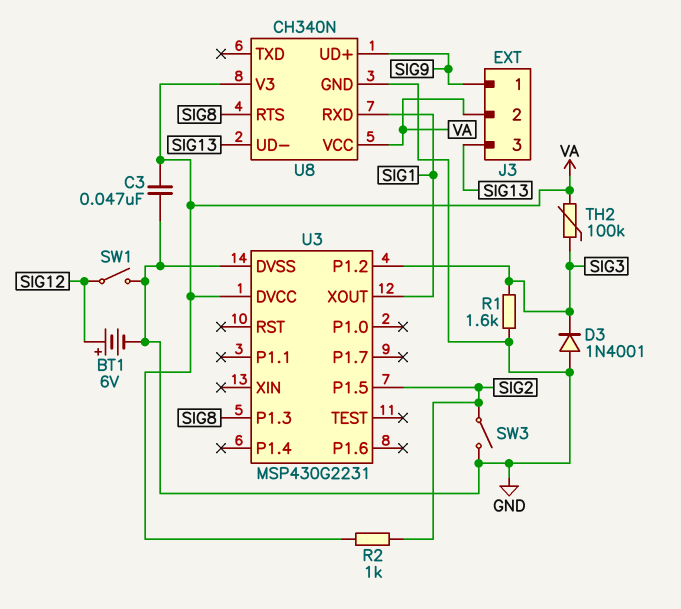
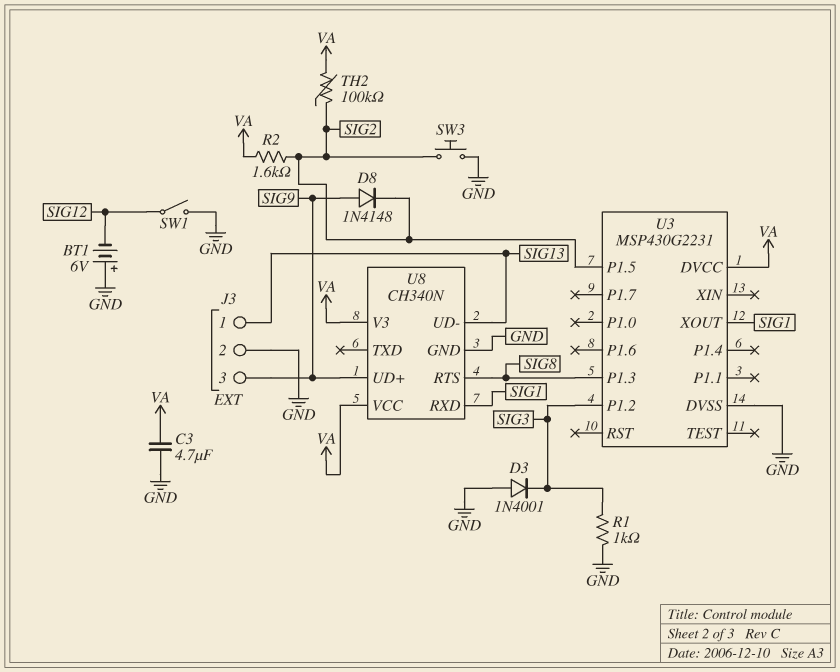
BT1: 6V (plus SIG12, minus GND) -> 6V (plus GND, minus SIG12)
C3: 47nF (GND, VA) -> 4.7uF (GND, VA)
D8: none -> diode 1N4148 (A SIG9, K SIG2)
J3 pin 1: SIG9 -> SIG13
J3 pin 2: VA -> GND
J3 pin 3: SIG13 -> SIG9
R1: 1.6k (GND, SIG3) -> 1k (GND, SIG3)
R2: 1k (SIG2, VA) -> 1.6k (SIG2, VA)
SW3: switch (GND, SIG2) -> button (GND, SIG2)
TH2: 100k (SIG3, VA) -> 100k (SIG2, VA)

